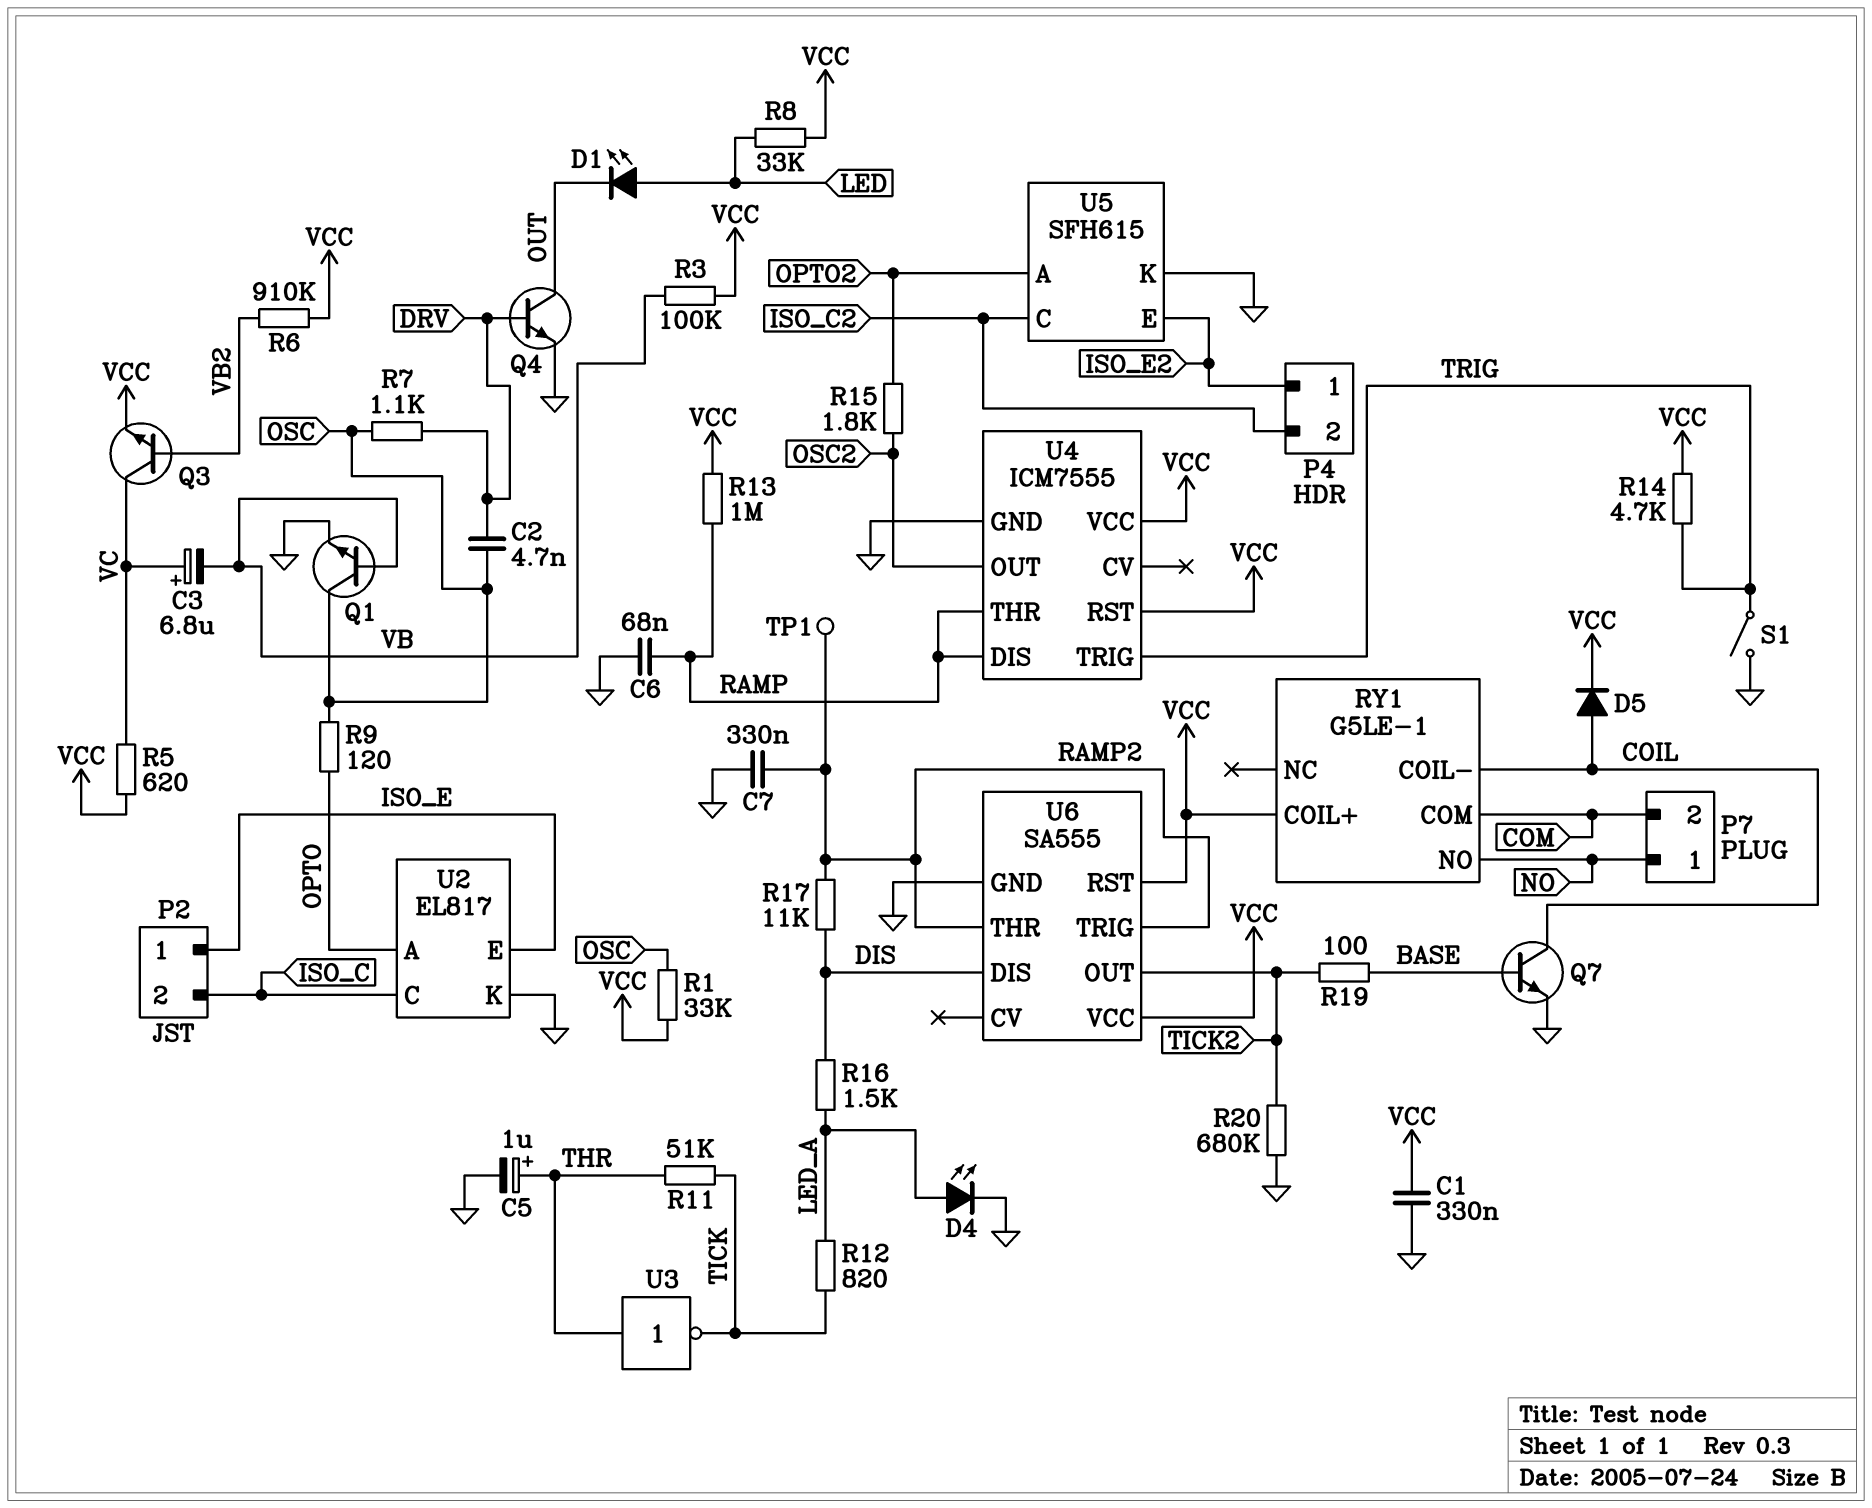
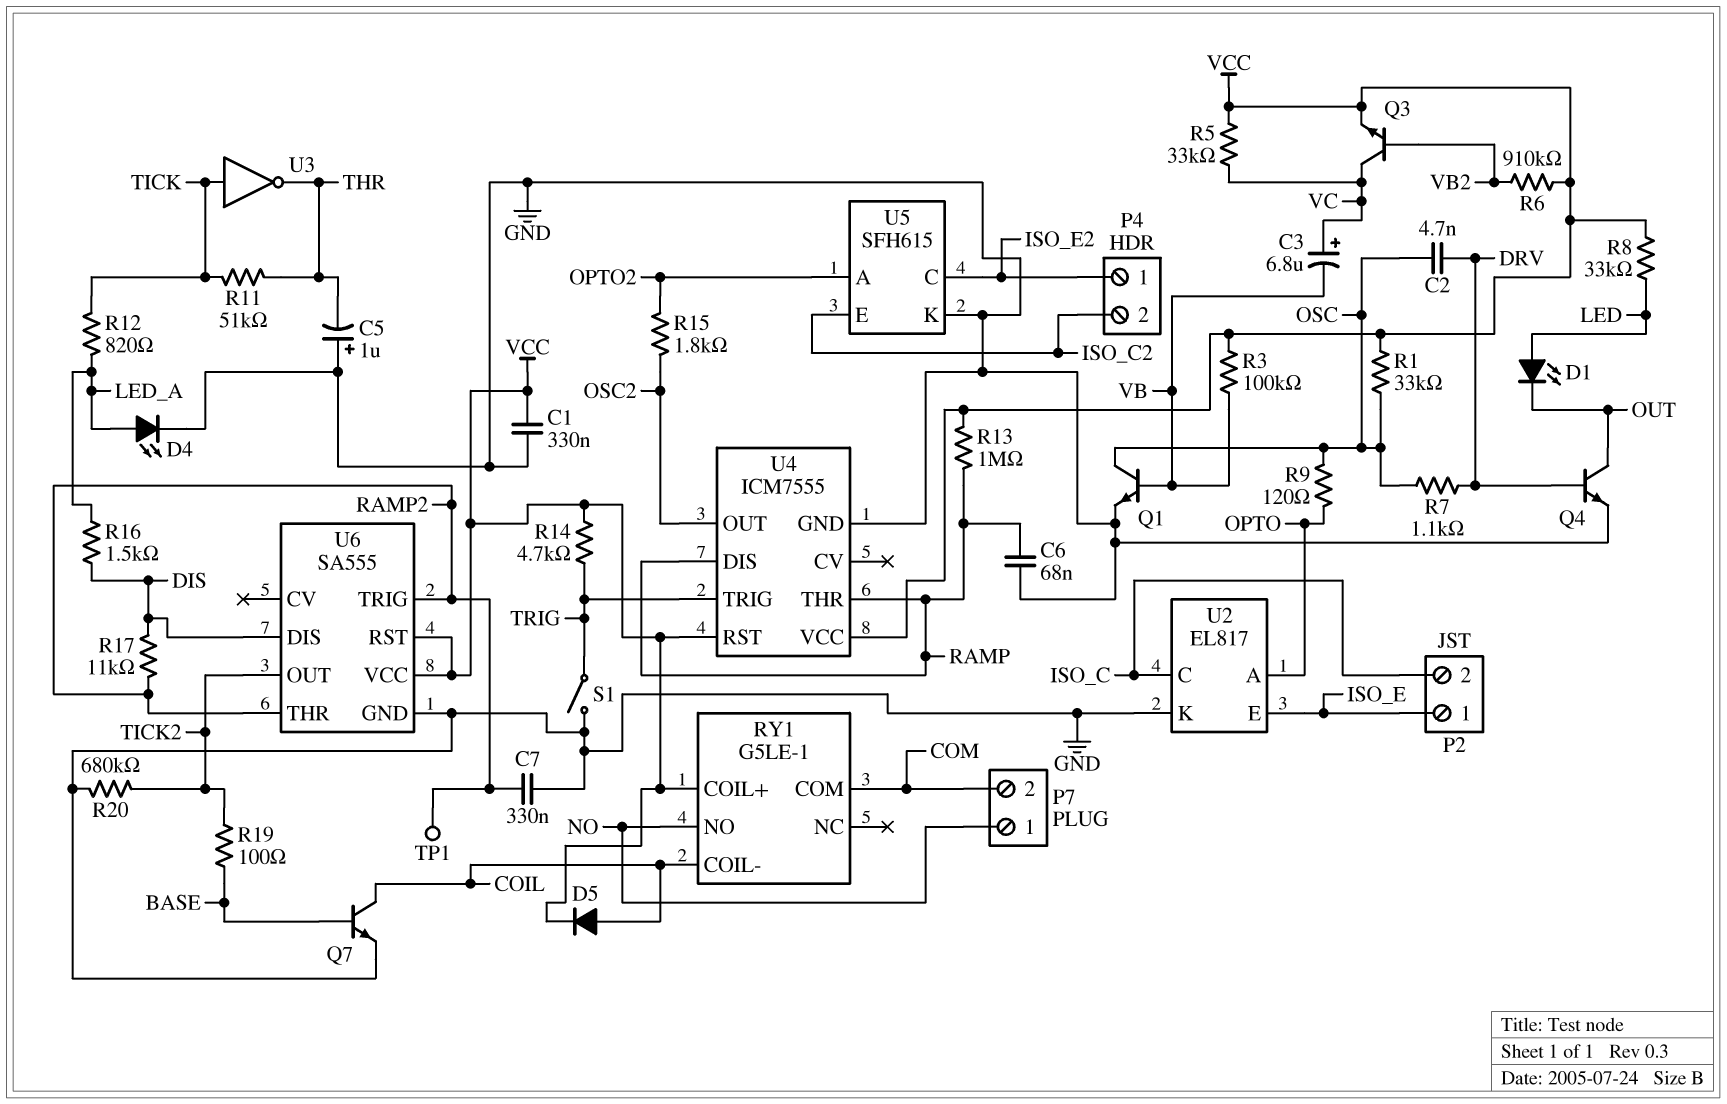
C5: 1uF (plus THR, minus GND) -> 1uF (plus GND, minus THR)
R5: 620 (VC, VCC) -> 33k (VC, VCC)
U3: NOT (in THR, out TICK) -> NOT (in TICK, out THR)
U5 pin C: ISO_C2 -> ISO_E2
U5 pin E: ISO_E2 -> ISO_C2

